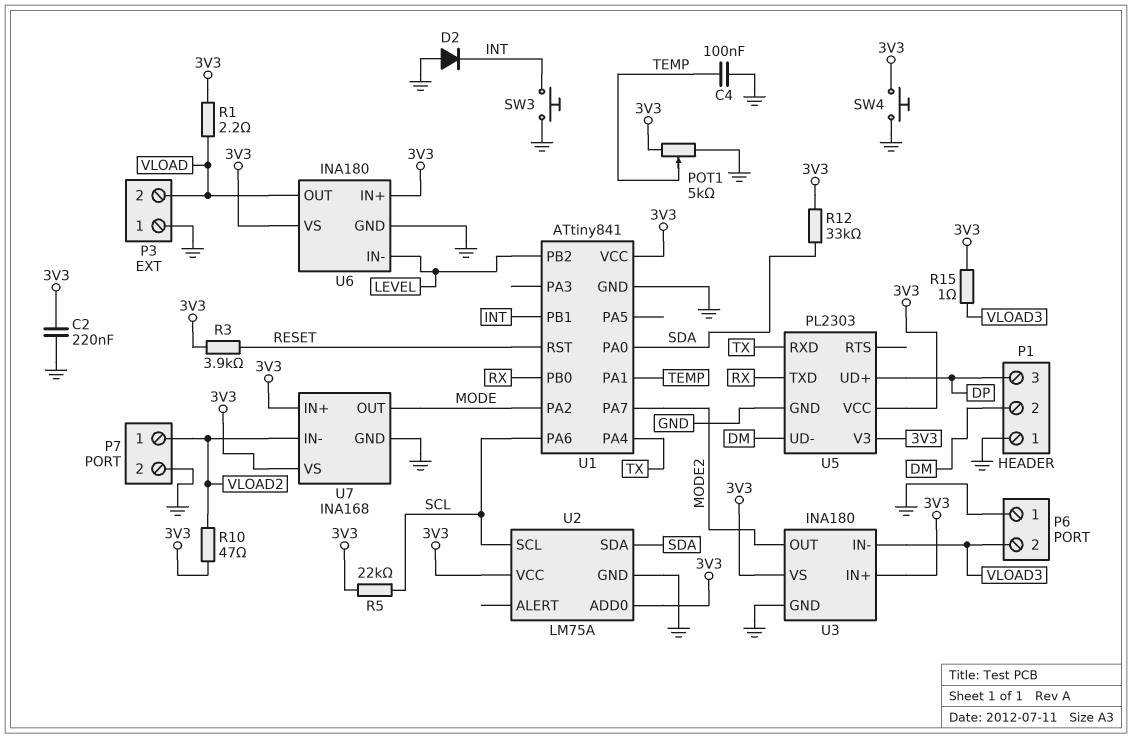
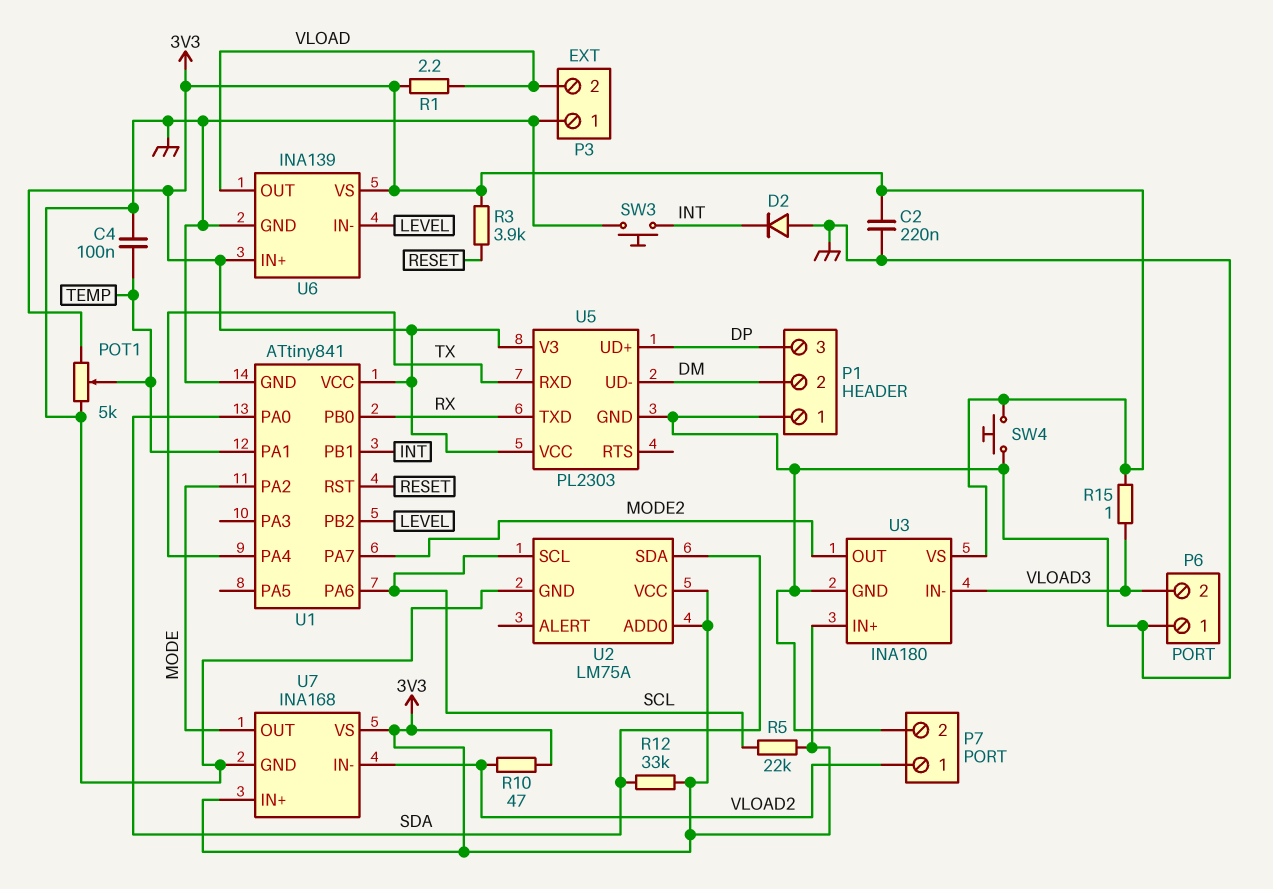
U6: INA180 -> INA139

